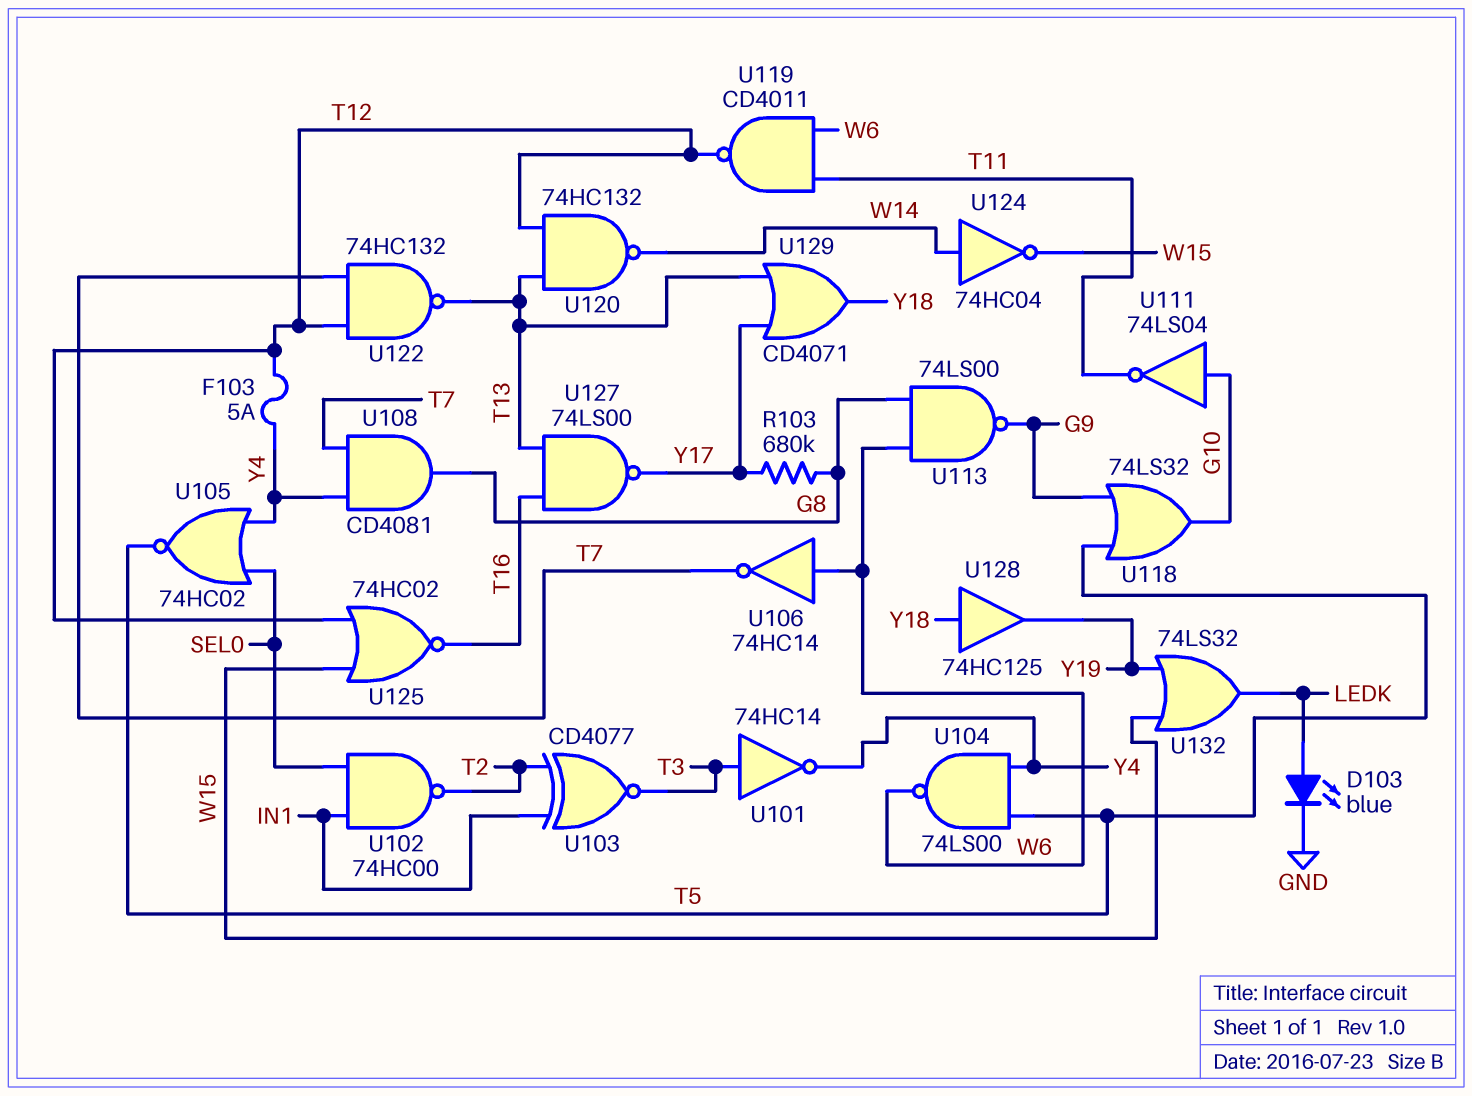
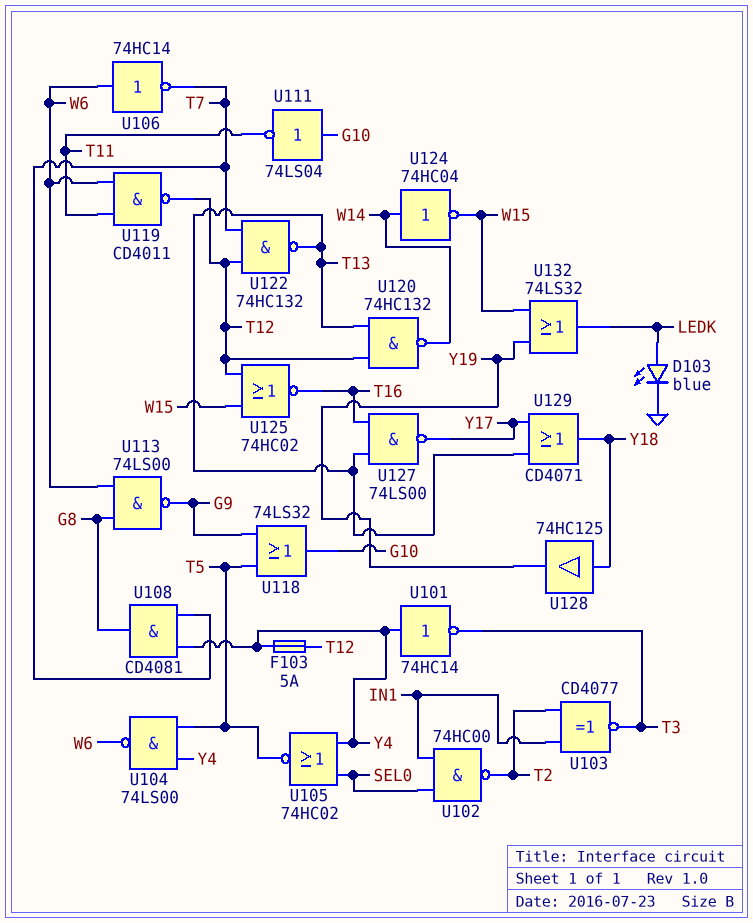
R103: 680k (G8, Y17) -> none
U101: NOT 74HC14 (in T3, out Y4) -> NOT 74HC14 (in Y4, out T3)

